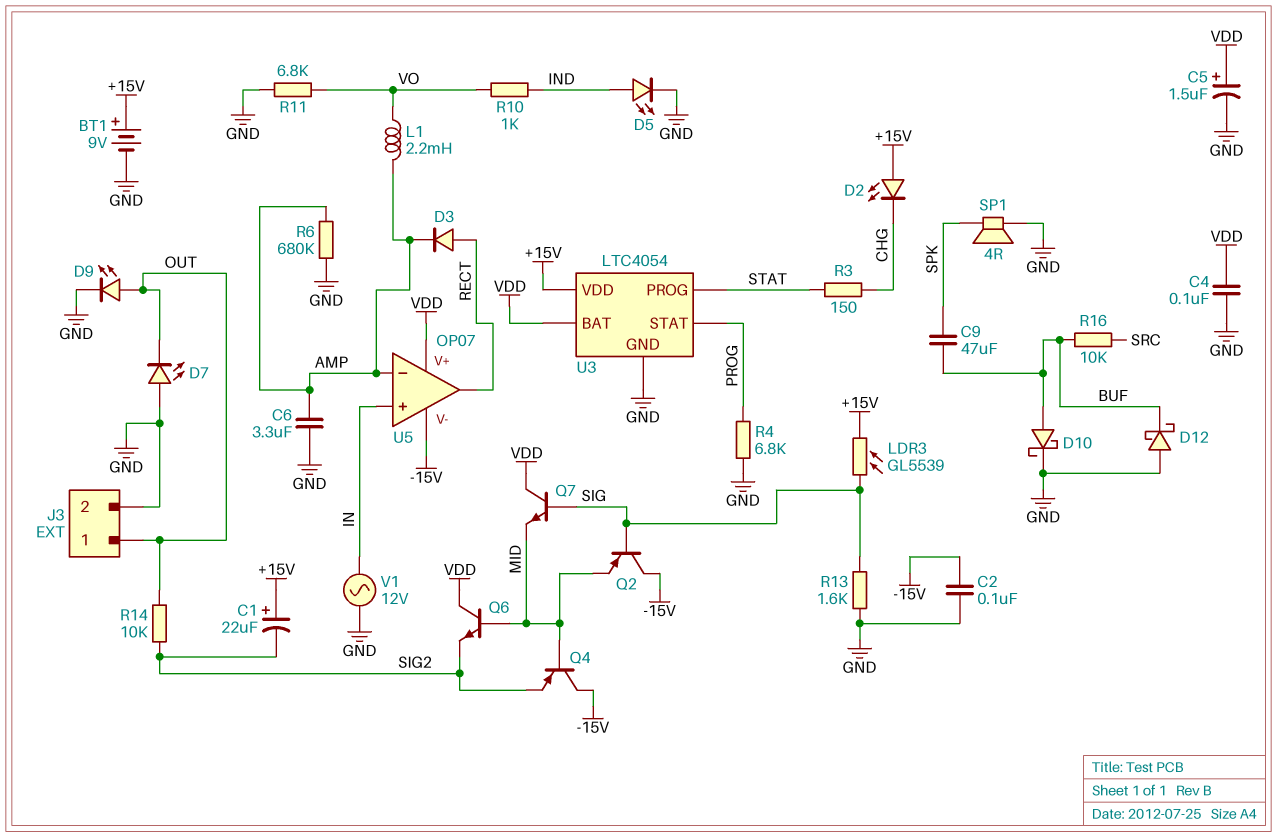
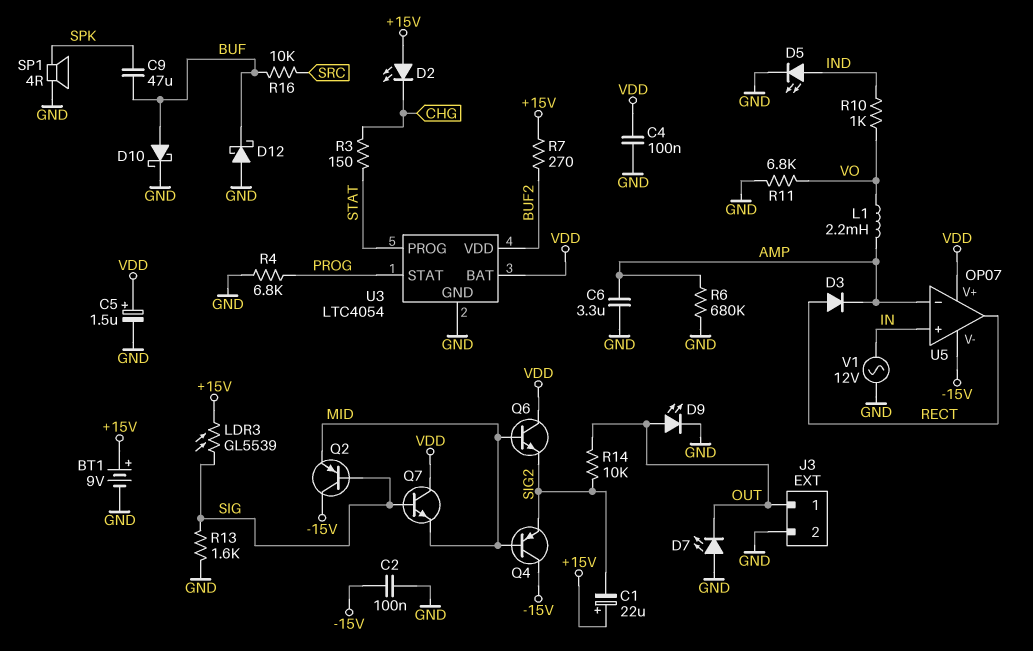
R7: none -> 270 (+15V, BUF2)
U3 pin VDD: +15V -> BUF2

